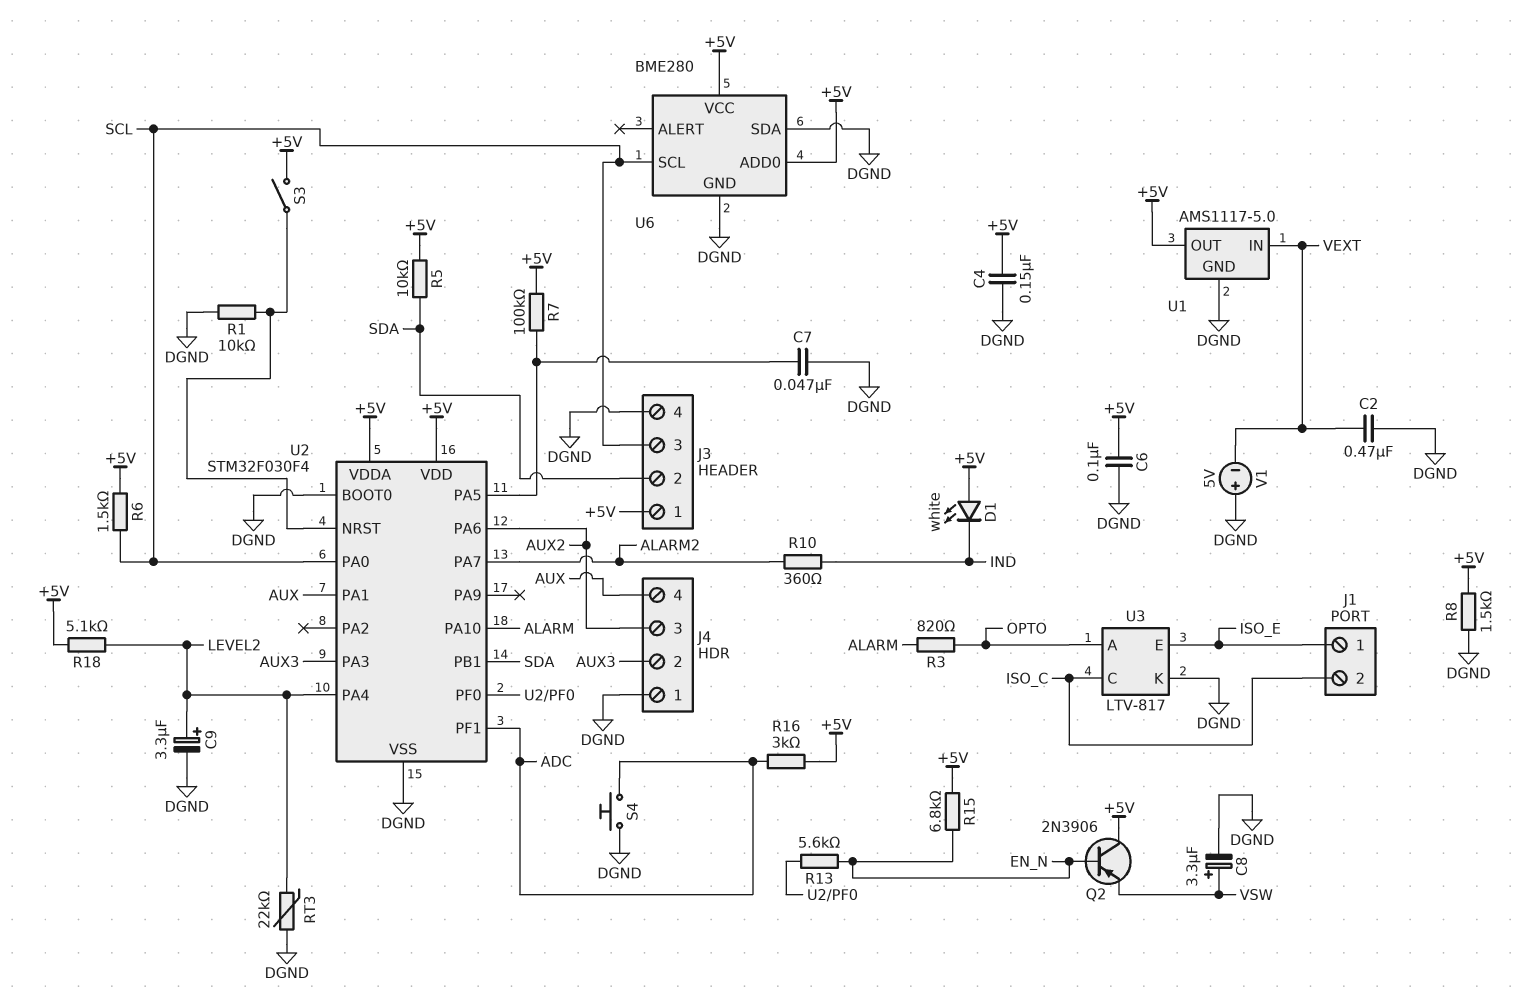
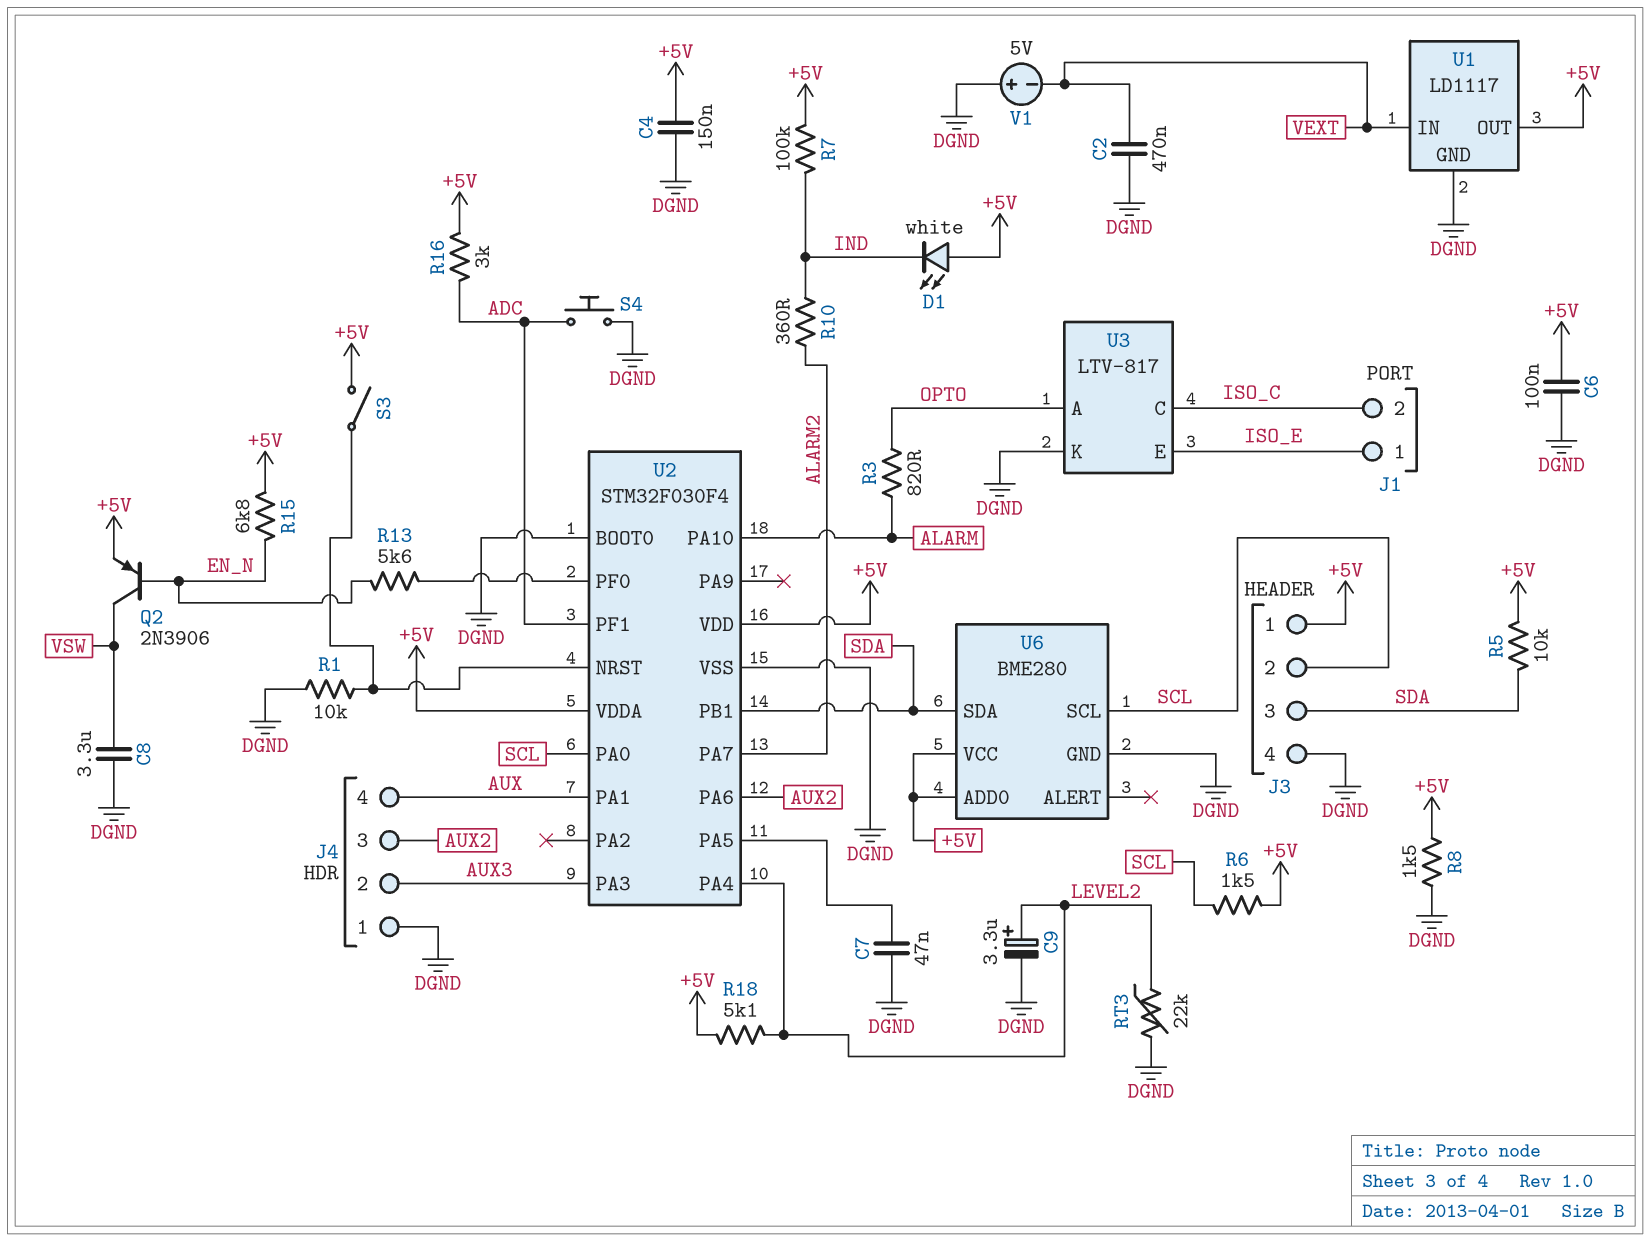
C8: 3.3uF (plus VSW, minus DGND) -> 3.3uF (DGND, VSW)
J3 pin 2: SDA -> SCL
J3 pin 3: SCL -> SDA
Q2: PNP 2N3906 (B EN_N, C +5V, E VSW) -> PNP 2N3906 (B EN_N, C VSW, E +5V)
R7: 100k (+5V, U2/PA5) -> 100k (+5V, IND)
U1: AMS1117-5.0 -> LD1117
U6 pin SDA: DGND -> SDA

